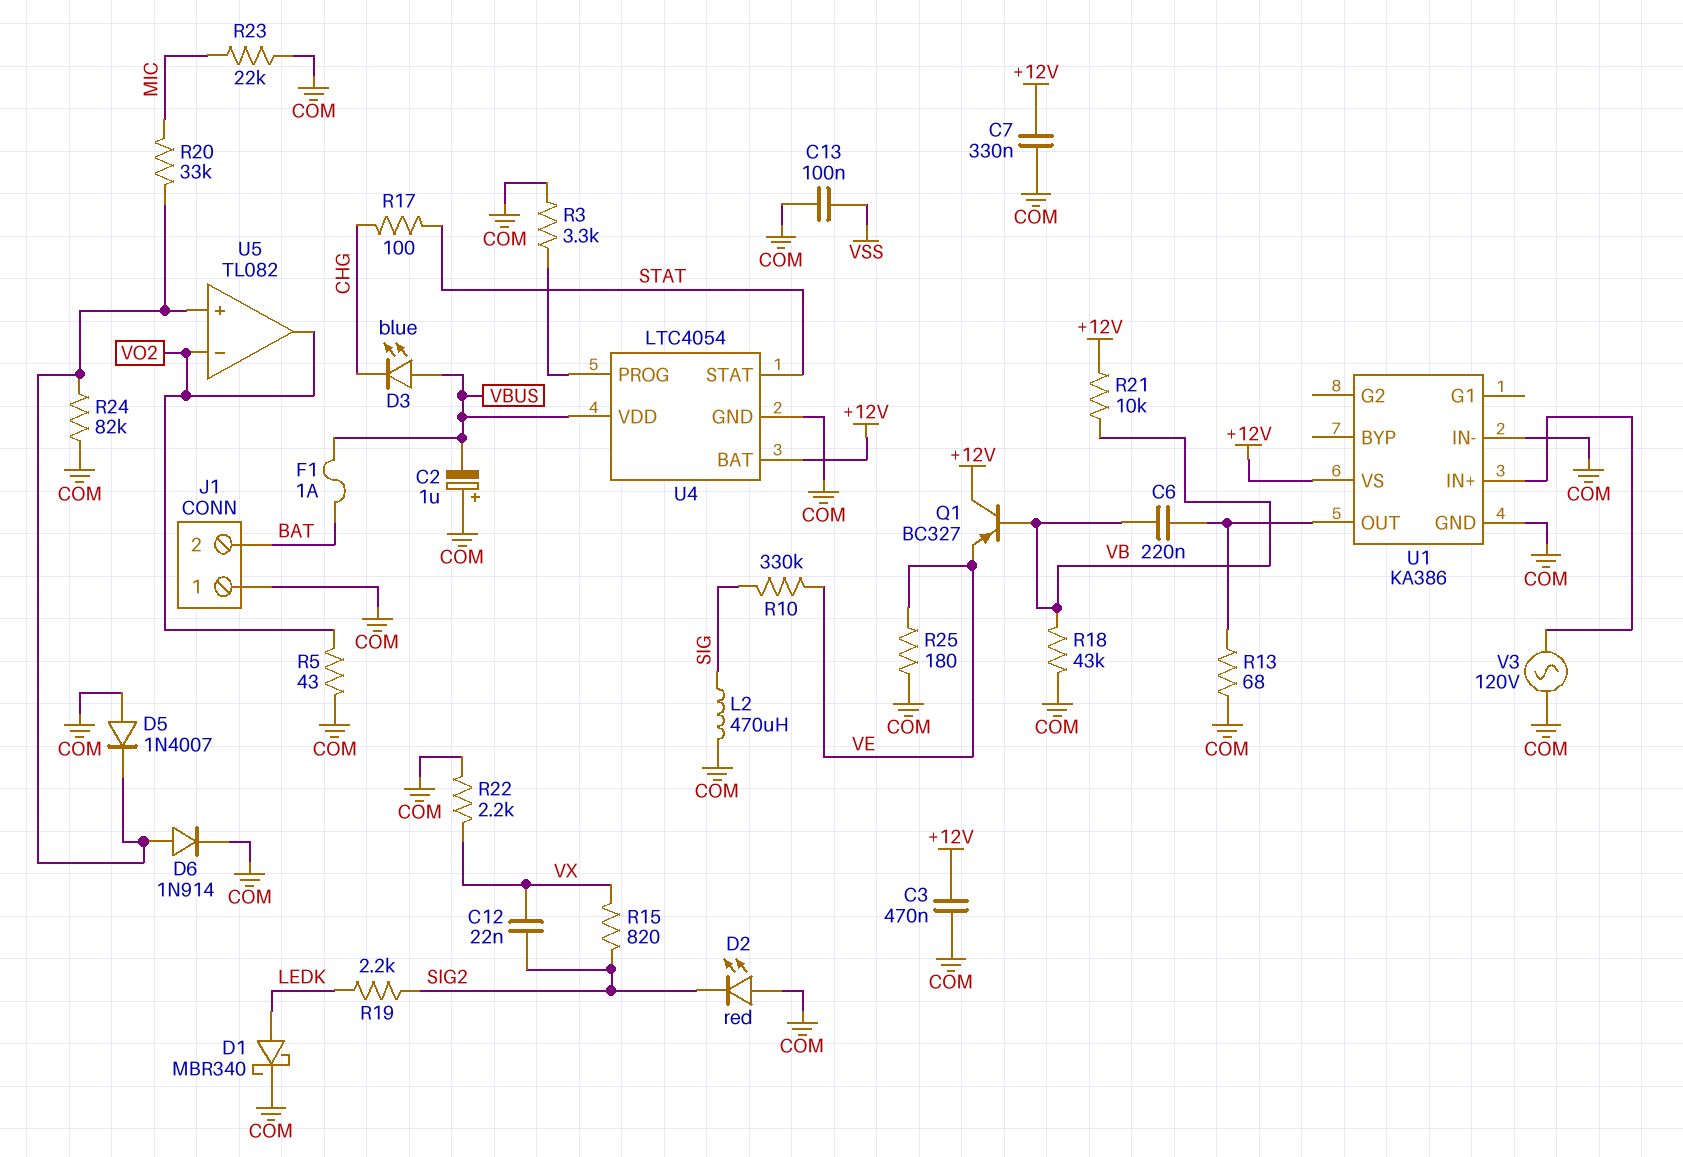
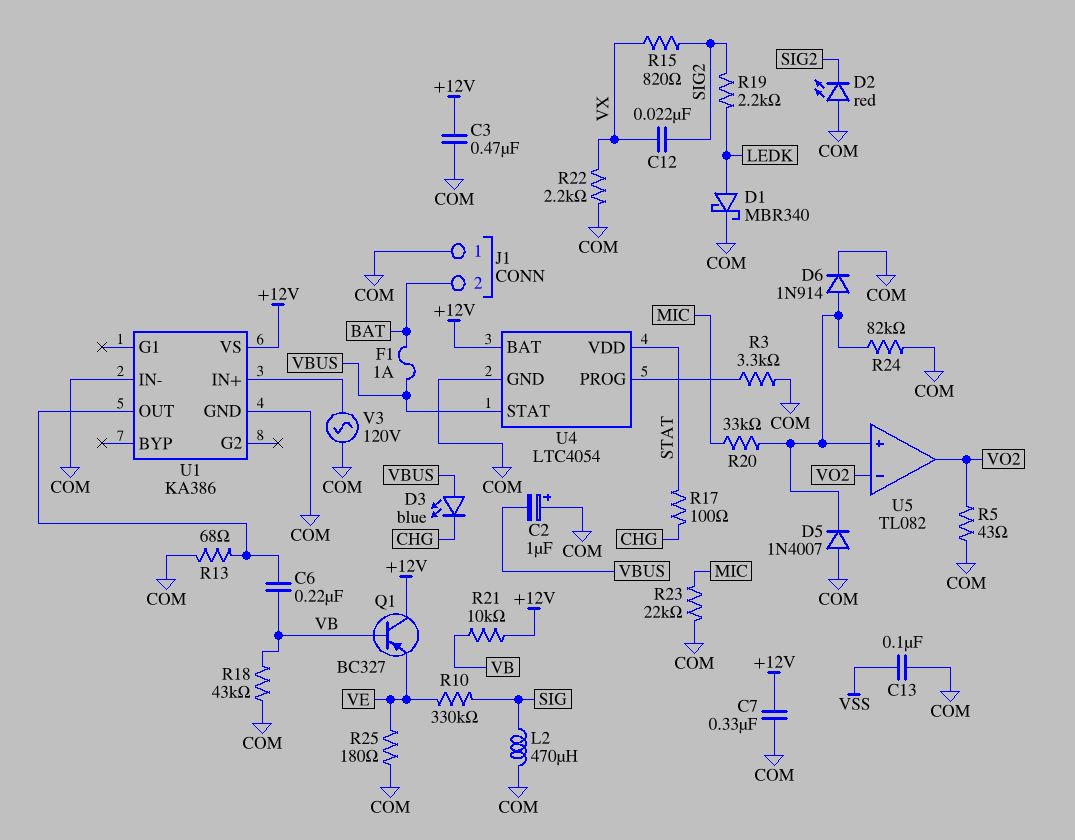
U4 pin STAT: STAT -> VBUS
U4 pin VDD: VBUS -> STAT

